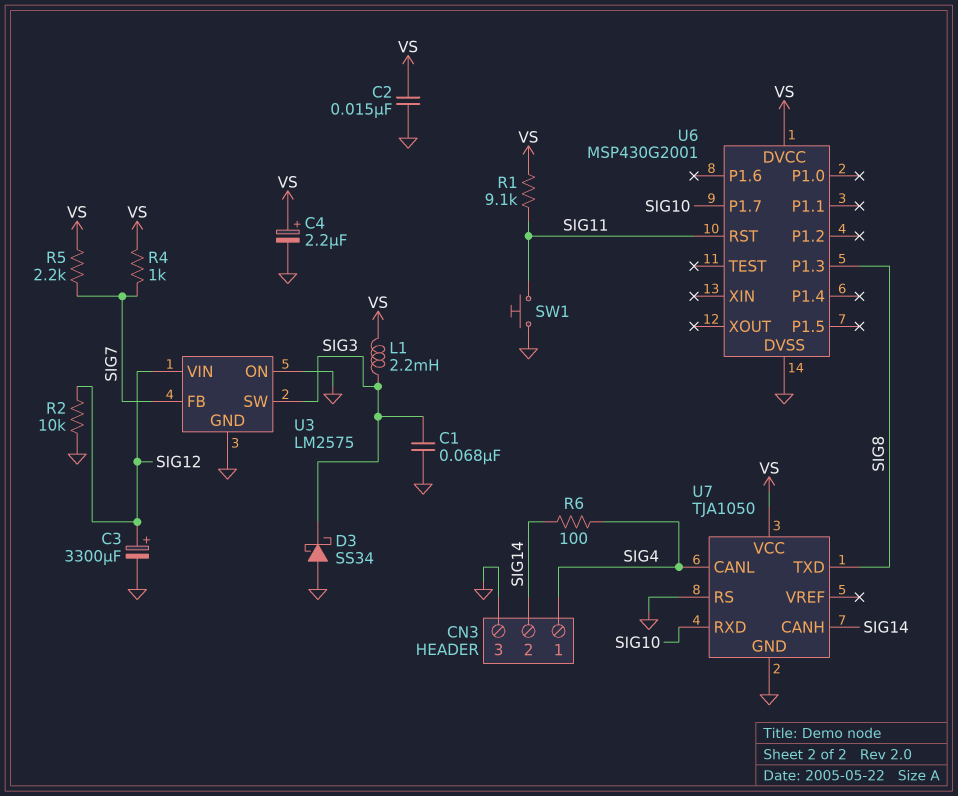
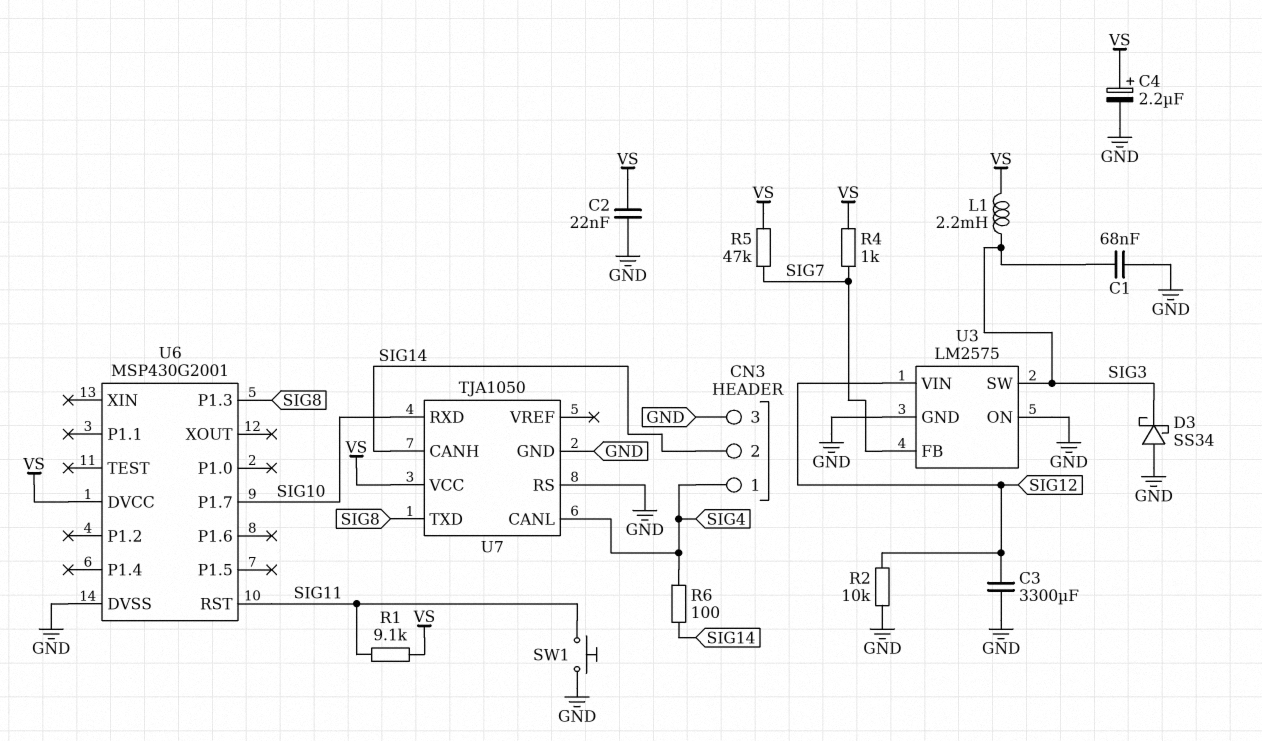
C2: 15nF (GND, VS) -> 22nF (GND, VS)
C3: 3300uF (plus SIG12, minus GND) -> 3300uF (GND, SIG12)
R5: 2.2k (SIG7, VS) -> 47k (SIG7, VS)

